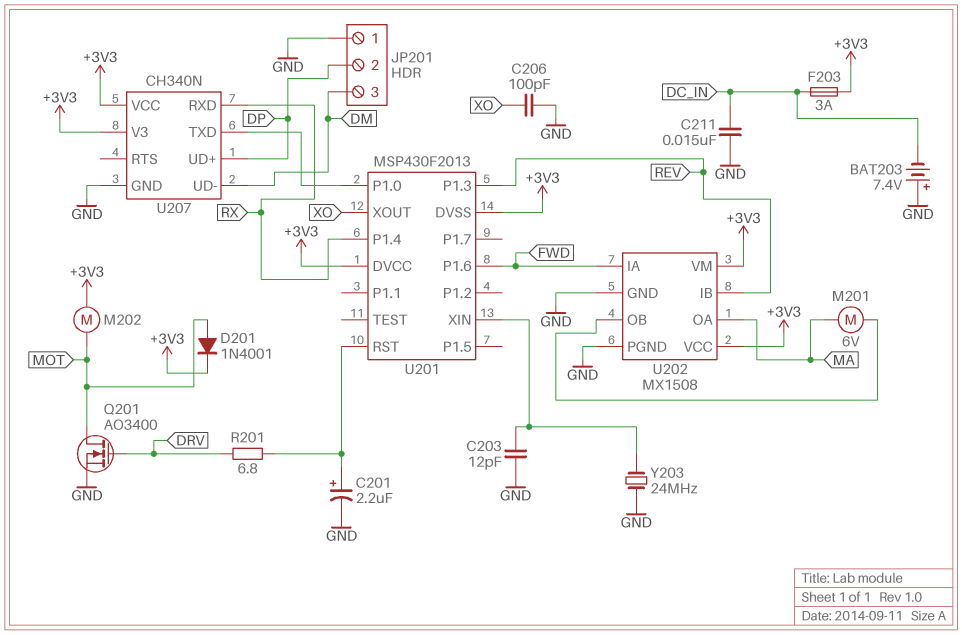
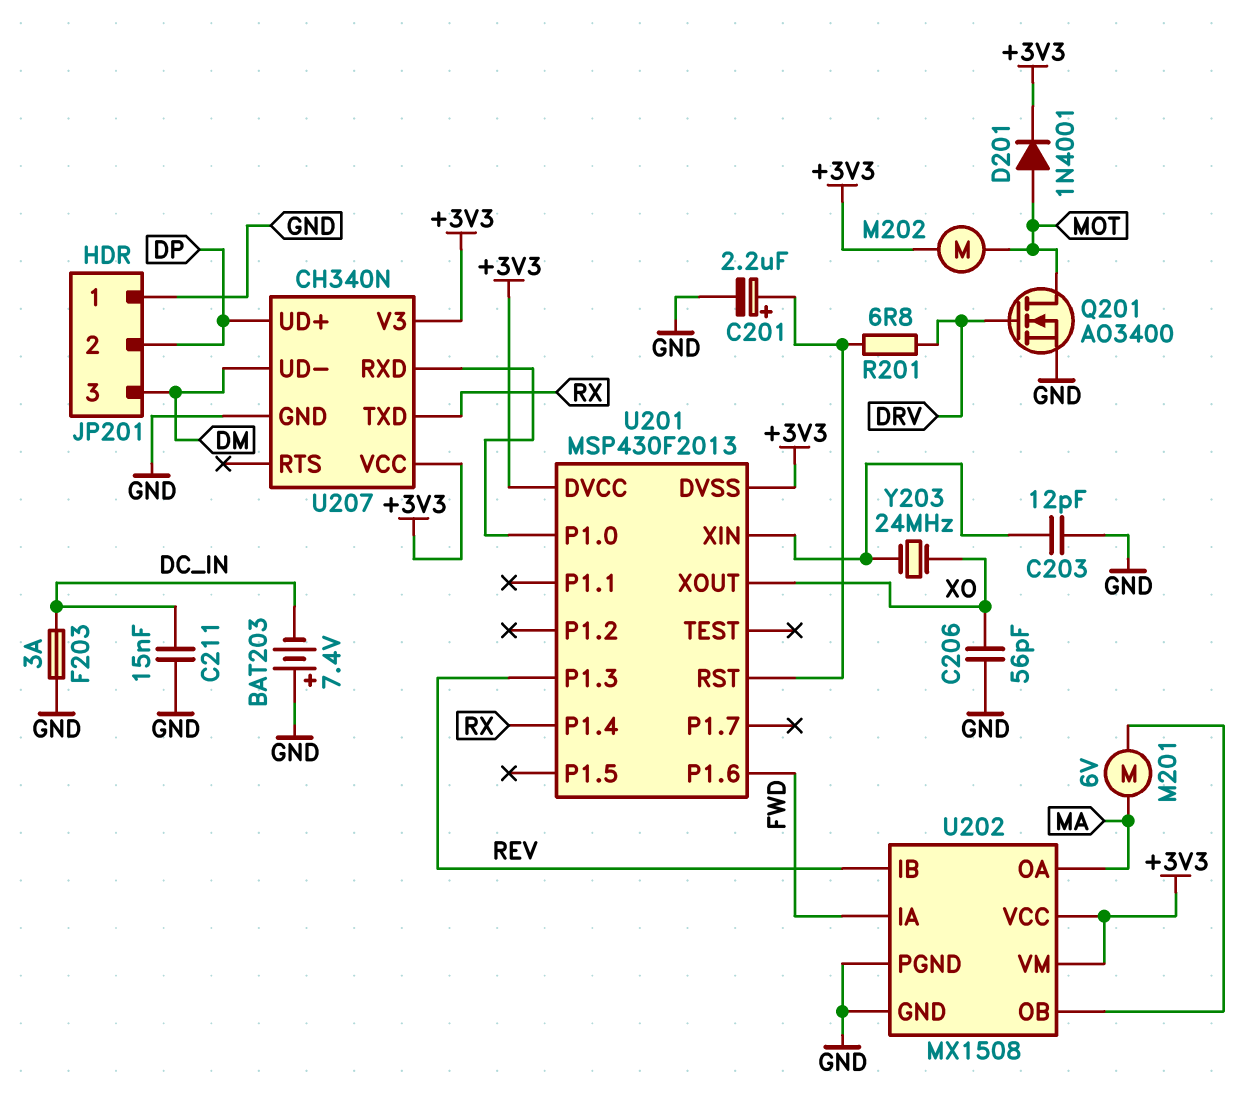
C206: 100pF (GND, XO) -> 56pF (GND, XO)
F203: 3A (+3V3, DC_IN) -> 3A (DC_IN, GND)
U207 pin RXD: RX -> U201/P1.0
U207 pin TXD: U201/P1.0 -> RX
Y203: 24MHz (GND, U201/XIN) -> 24MHz (U201/XIN, XO)

